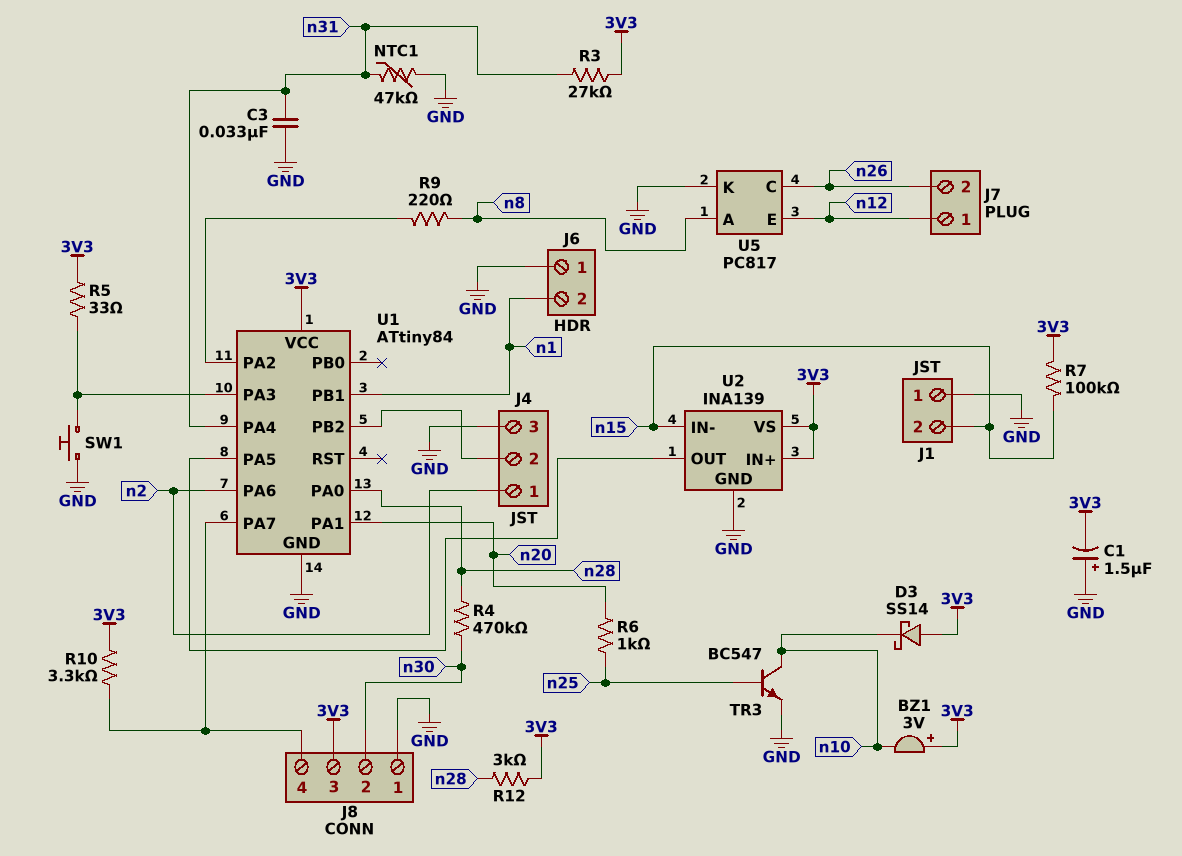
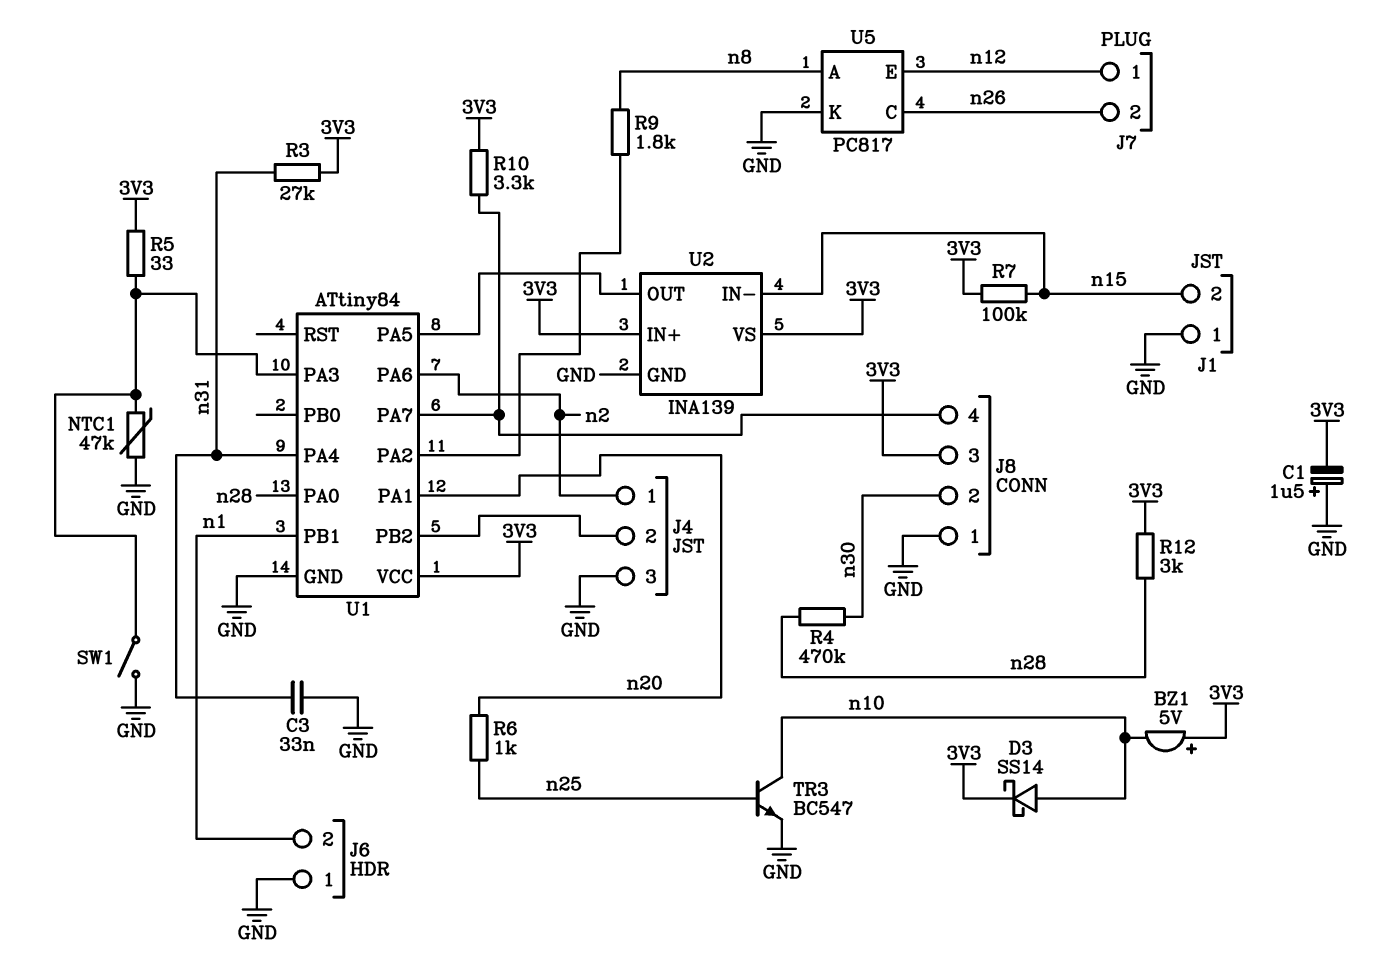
BZ1: buzzer 3V (plus 3V3, minus n10) -> buzzer 5V (plus 3V3, minus n10)
D3: schottky SS14 (A 3V3, K n10) -> schottky SS14 (A n10, K 3V3)
NTC1: 47k (GND, n31) -> 47k (GND, U1/PA3)
R9: 220 (U1/PA2, n8) -> 1.8k (U1/PA2, n8)
SW1: button (GND, U1/PA3) -> switch (GND, U1/PA3)

